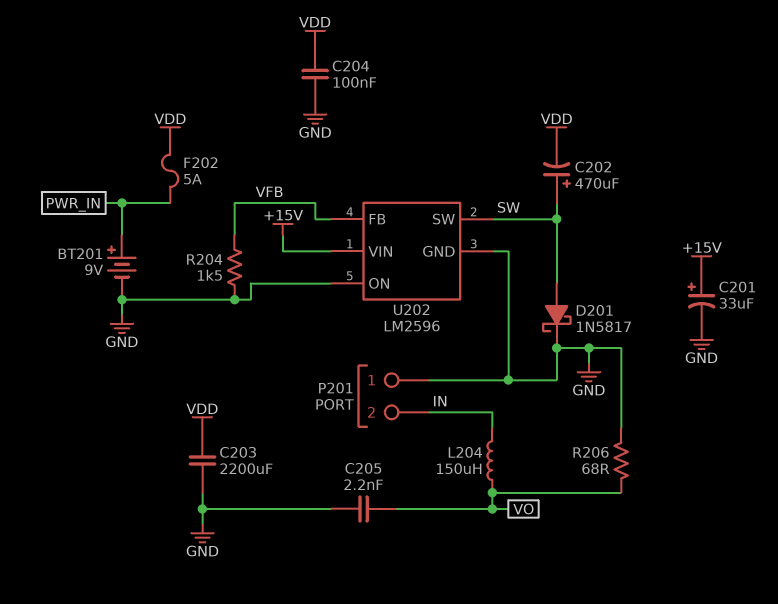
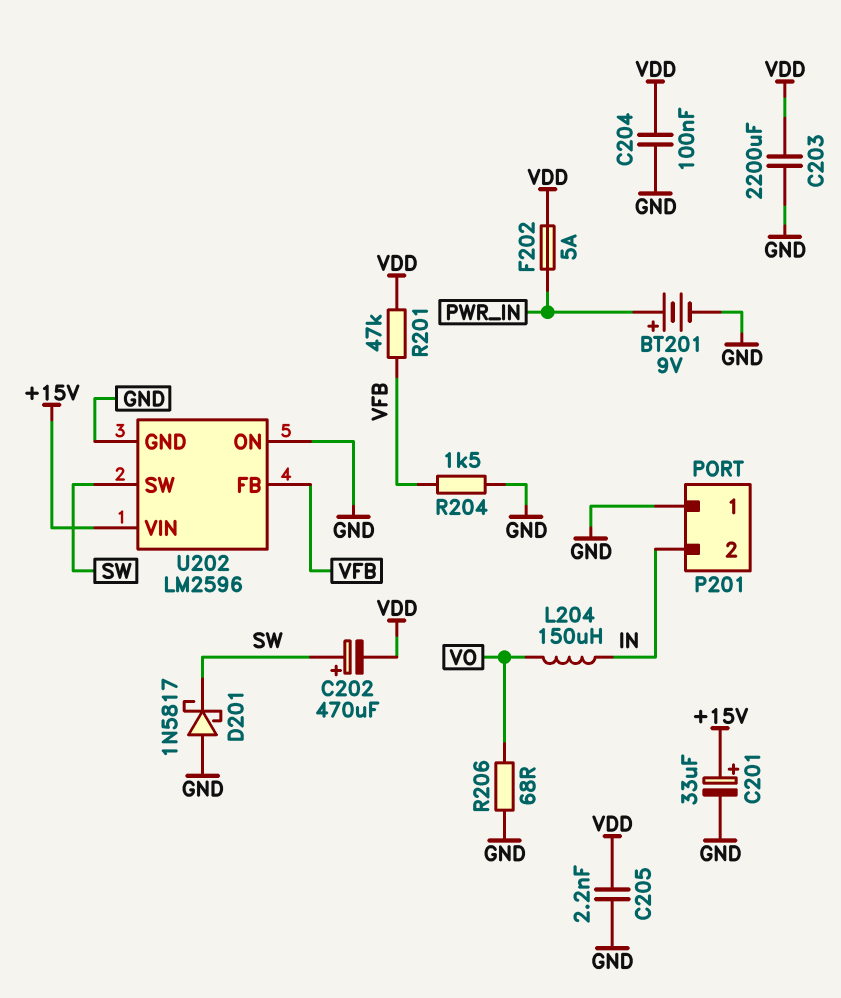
C205: 2.2nF (GND, VO) -> 2.2nF (GND, VDD)
D201: schottky 1N5817 (A SW, K GND) -> schottky 1N5817 (A GND, K SW)
R201: none -> 47k (VDD, VFB)

